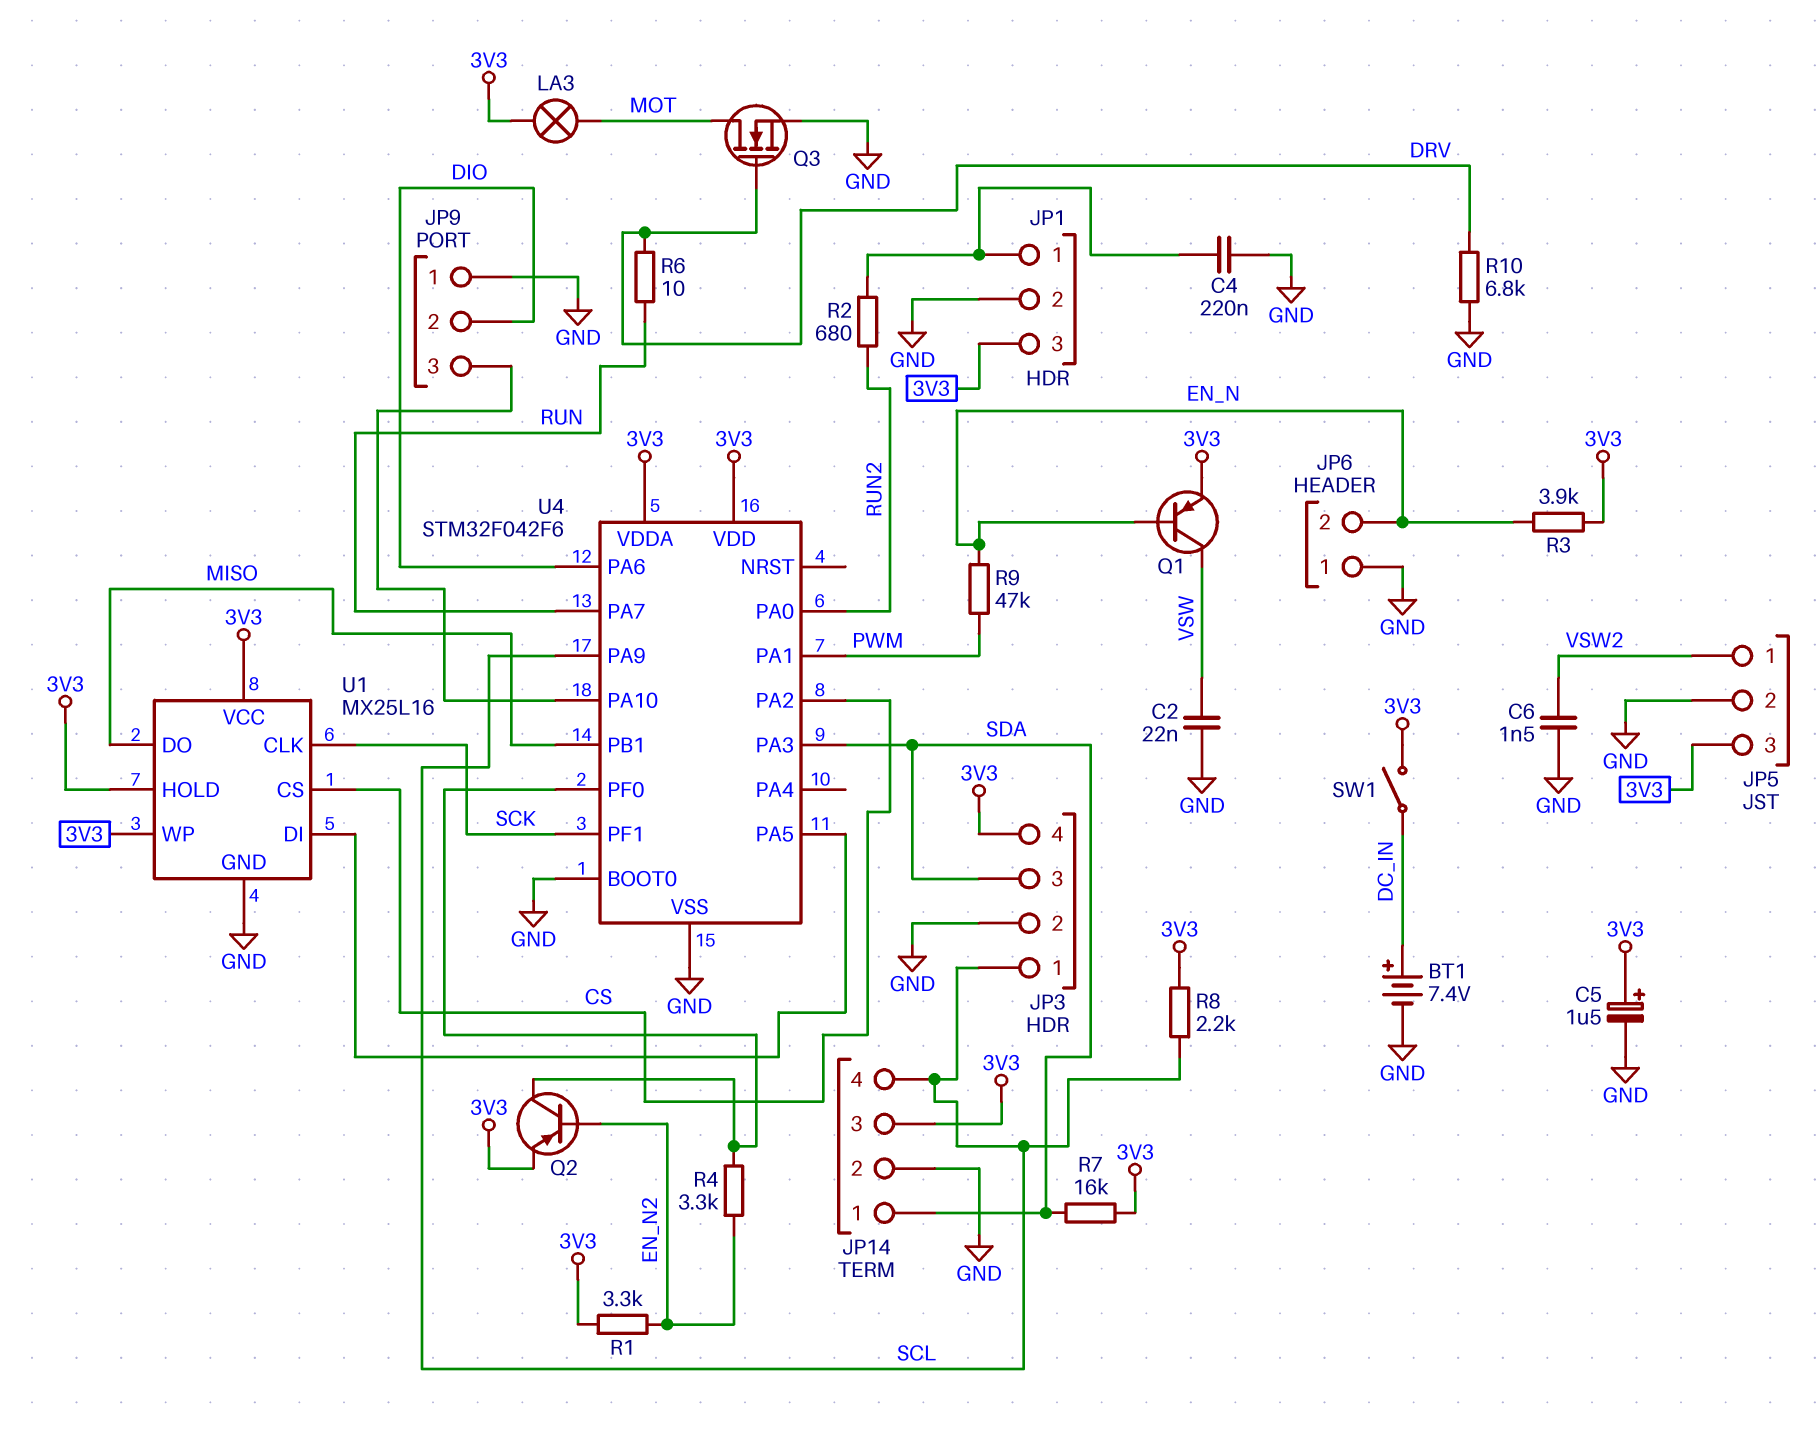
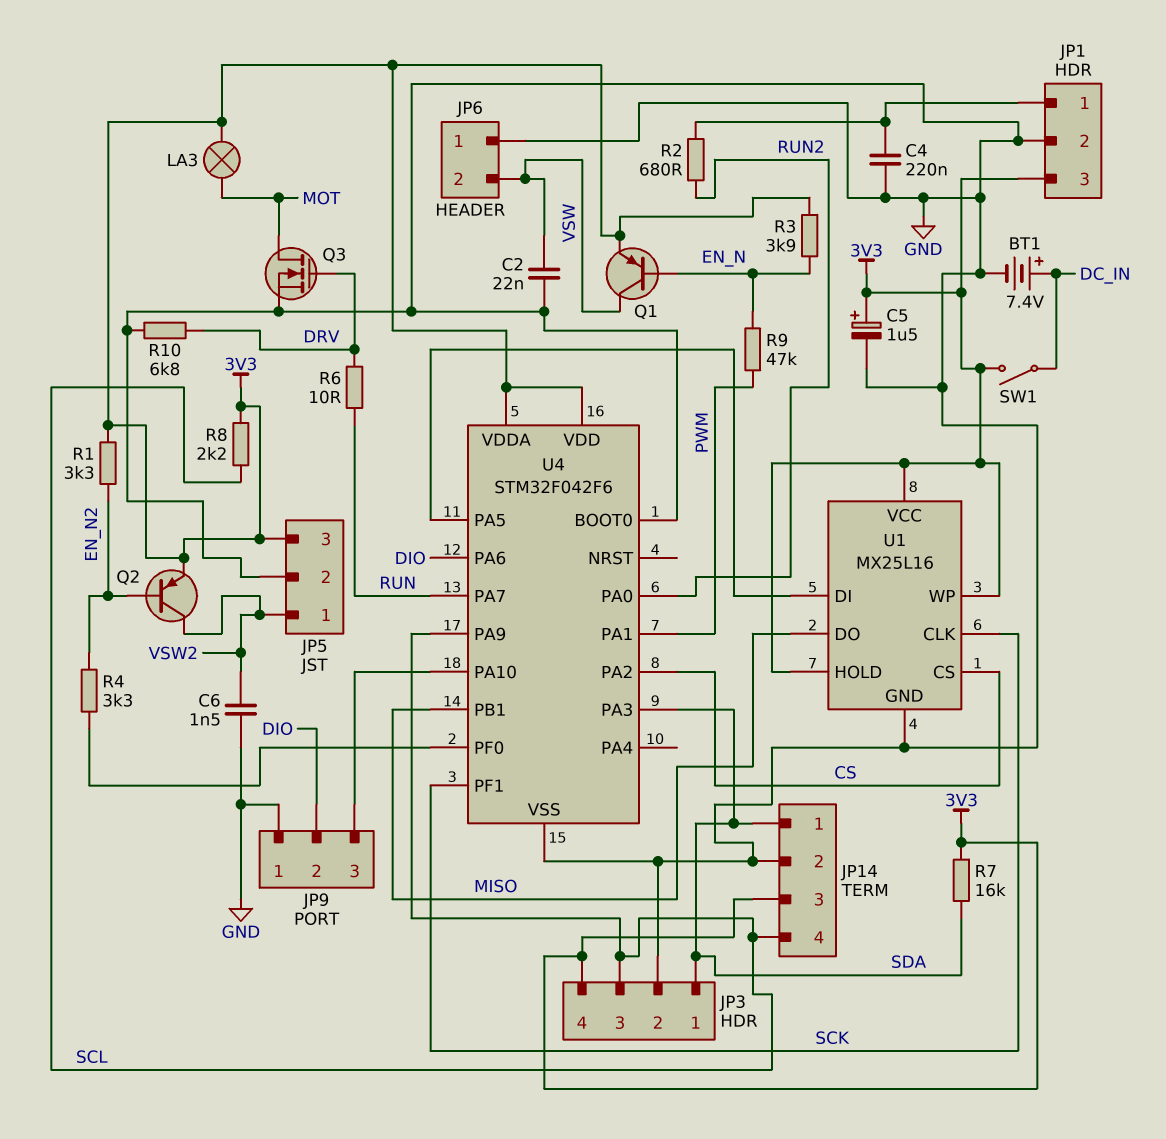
JP3 pin 1: SCL -> SDA
JP3 pin 3: SDA -> SCL
JP6 pin 2: EN_N -> VSW
Q2: PNP (B EN_N2, C U4/PF0, E 3V3) -> PNP (B EN_N2, C VSW2, E 3V3)

